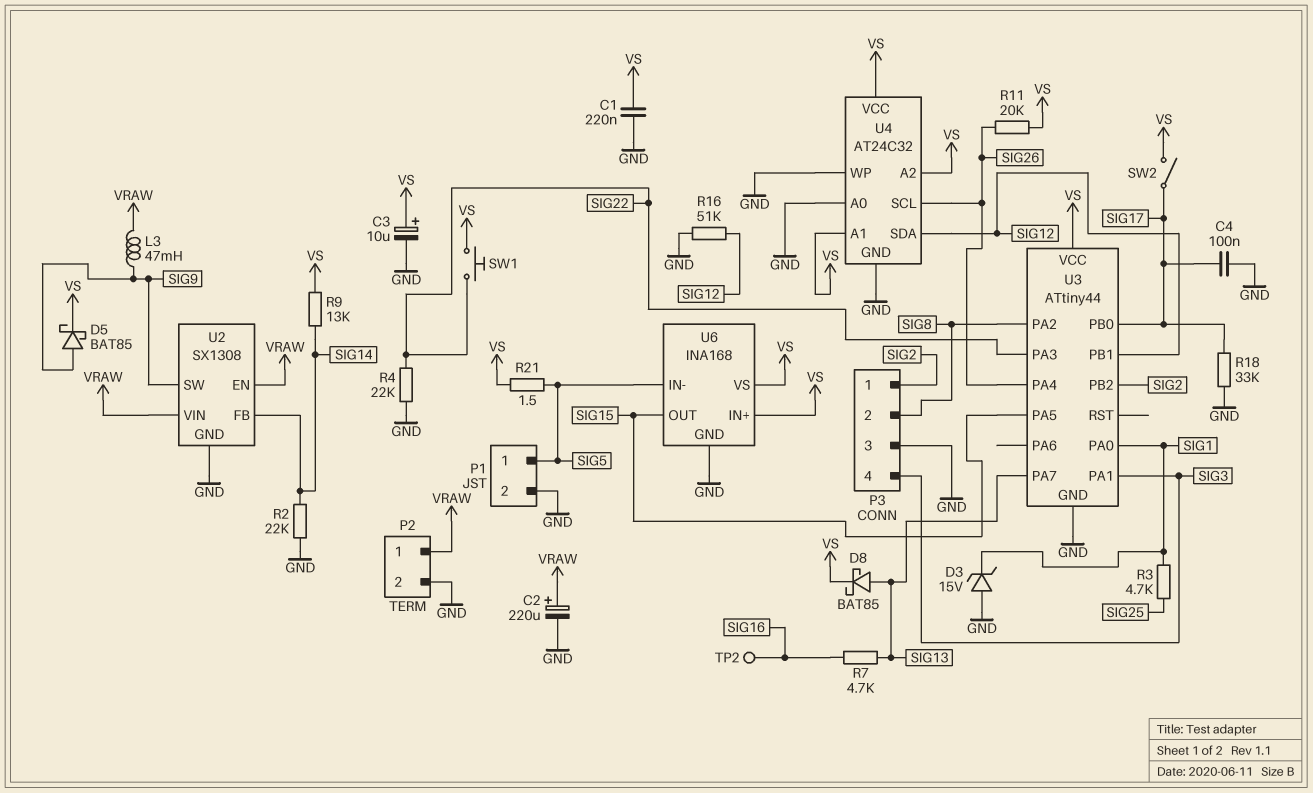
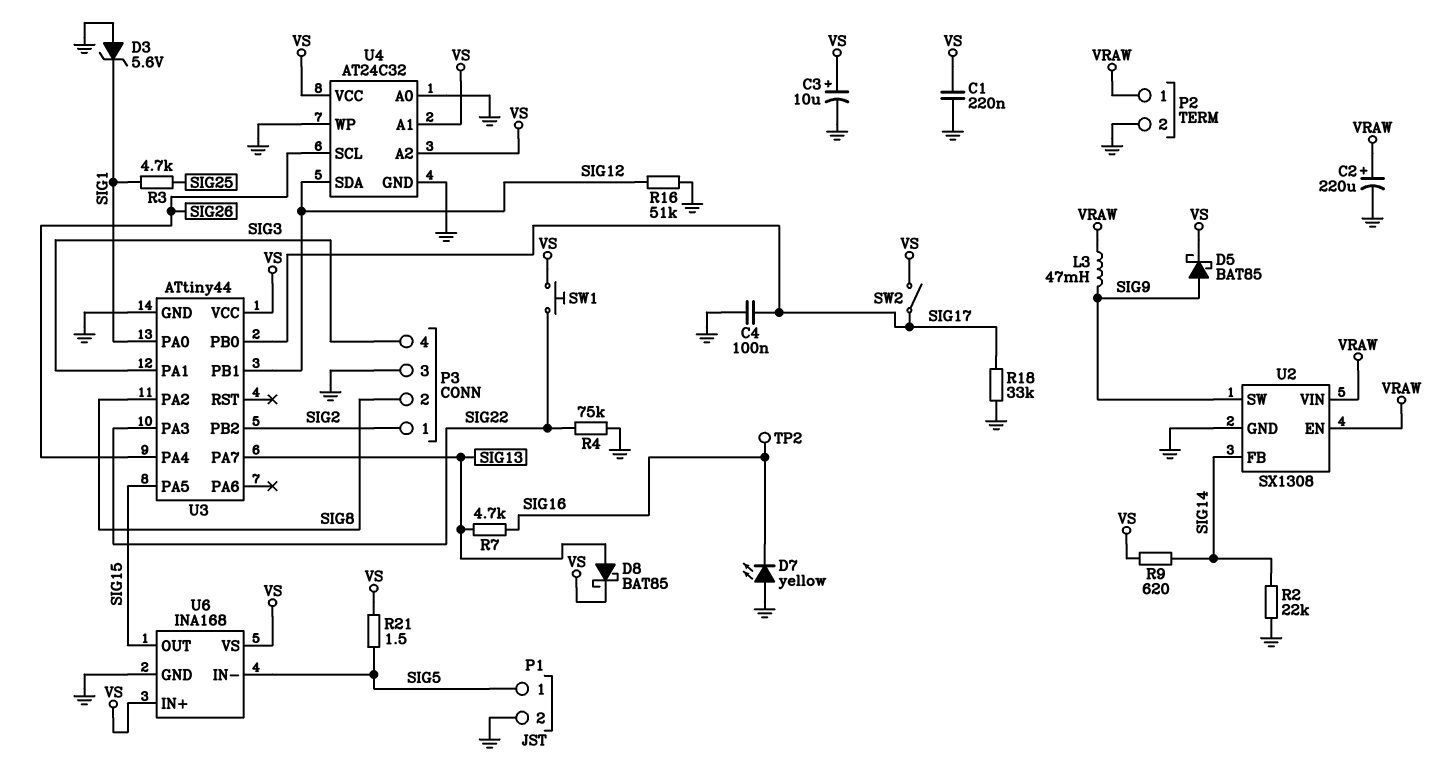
D3: zener 15V (A GND, K SIG1) -> zener 5.6V (A GND, K SIG1)
D7: none -> LED yellow (A GND, K SIG16)
R4: 22k (GND, SIG22) -> 75k (GND, SIG22)
R9: 13k (SIG14, VS) -> 620 (SIG14, VS)
R11: 20k (SIG26, VS) -> none

